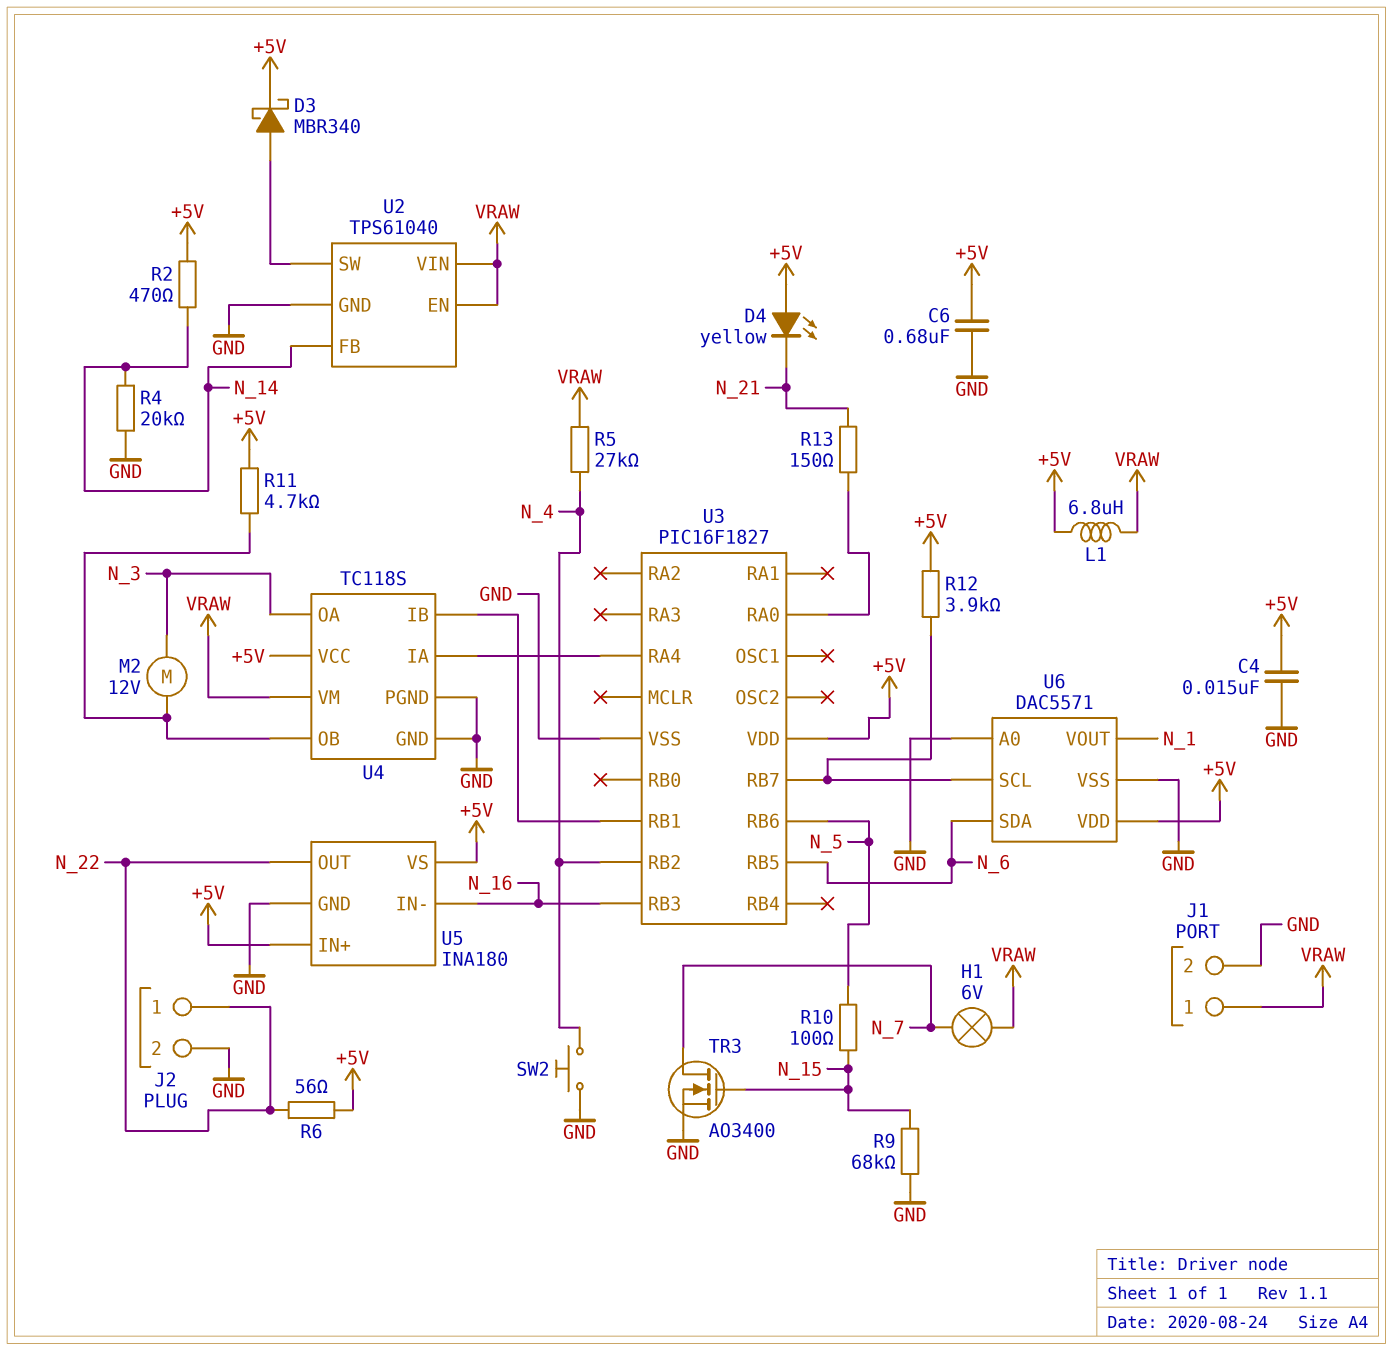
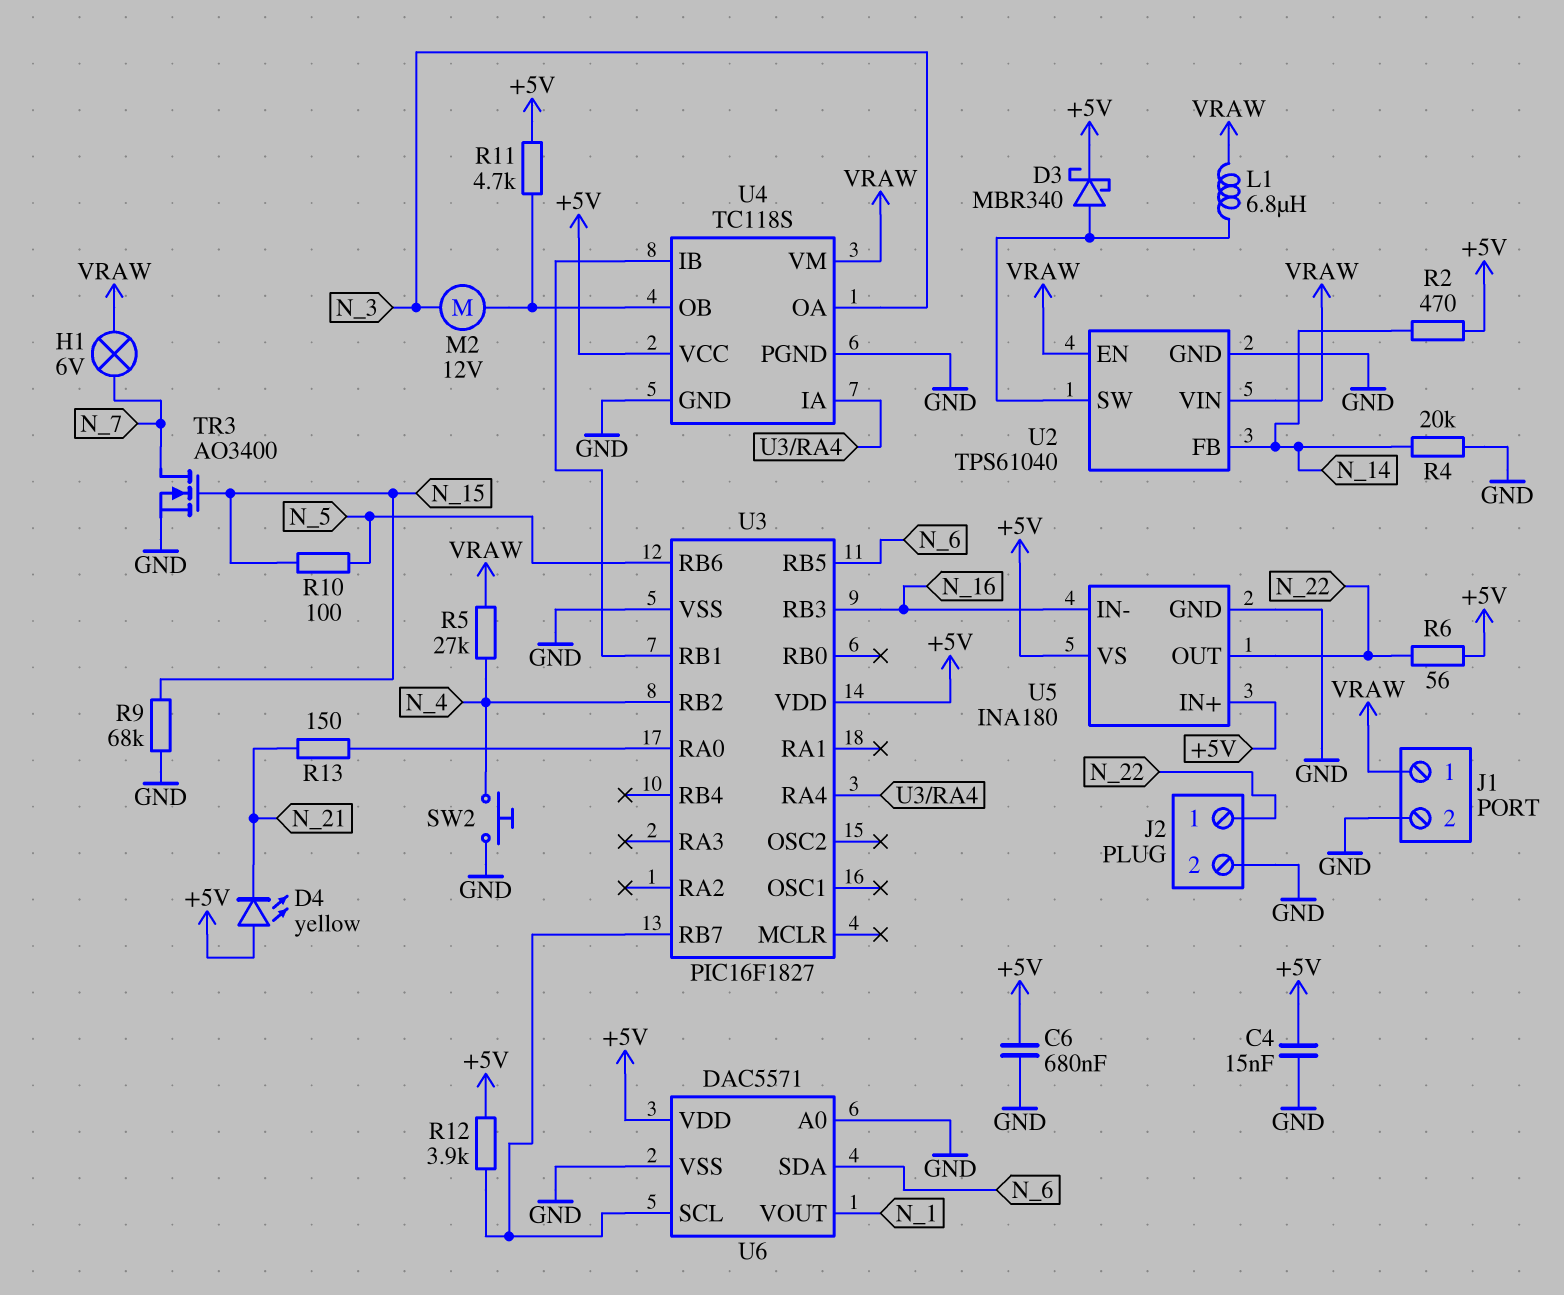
L1: 6.8uH (+5V, VRAW) -> 6.8uH (U2/SW, VRAW)

